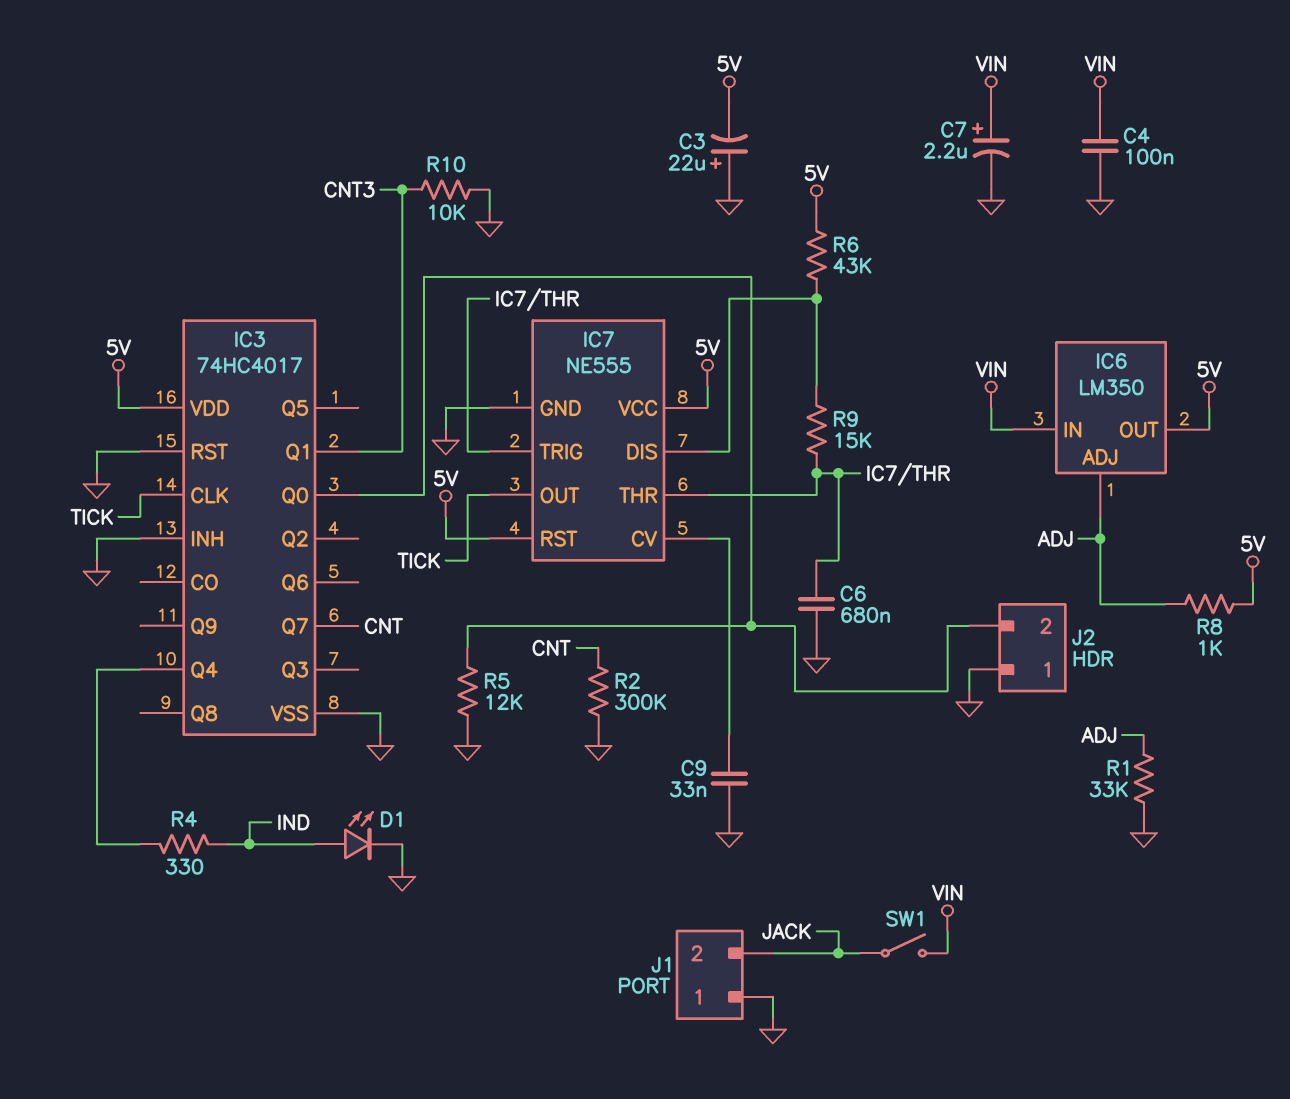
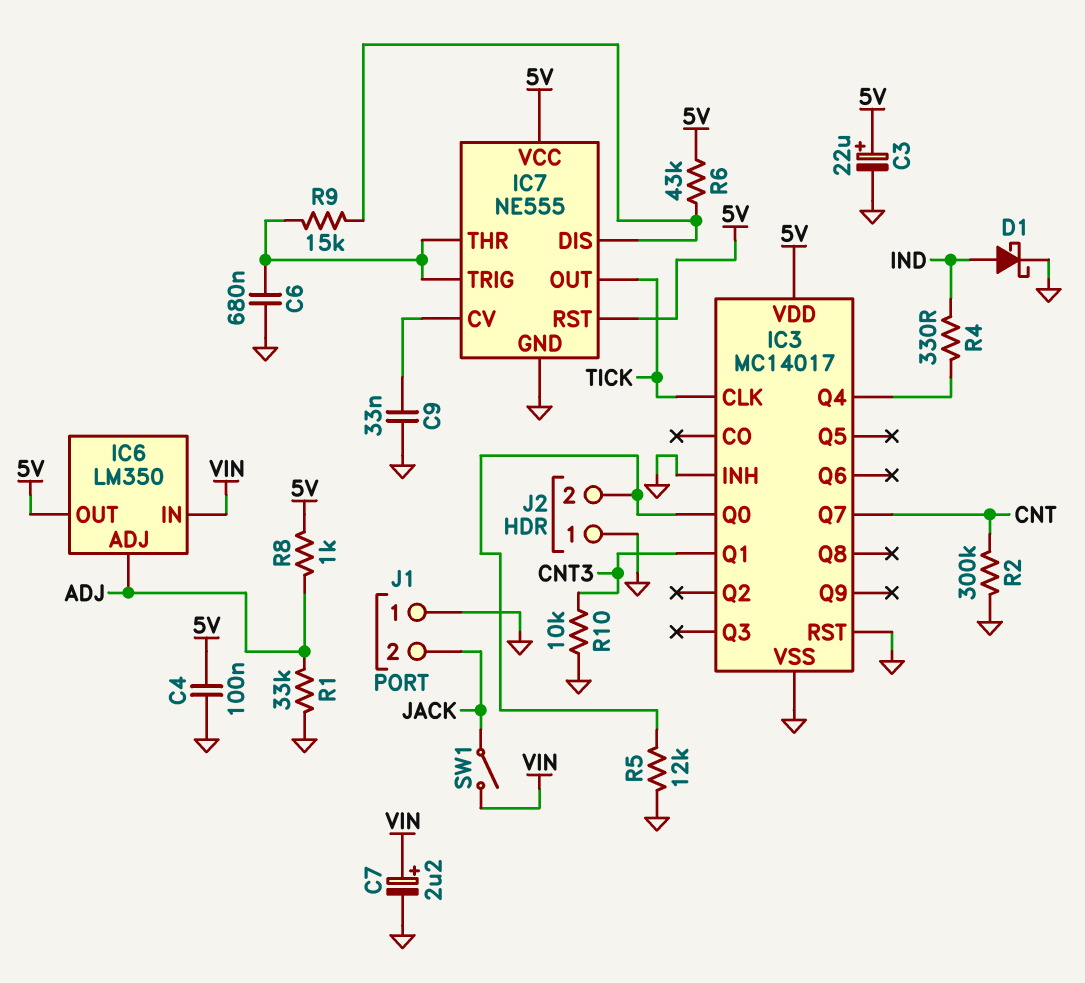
C3: 22uF (plus GND, minus 5V) -> 22uF (plus 5V, minus GND)
C4: 100nF (GND, VIN) -> 100nF (5V, GND)
D1: LED (A IND, K GND) -> schottky (A IND, K GND)
IC3: 74HC4017 -> MC14017

